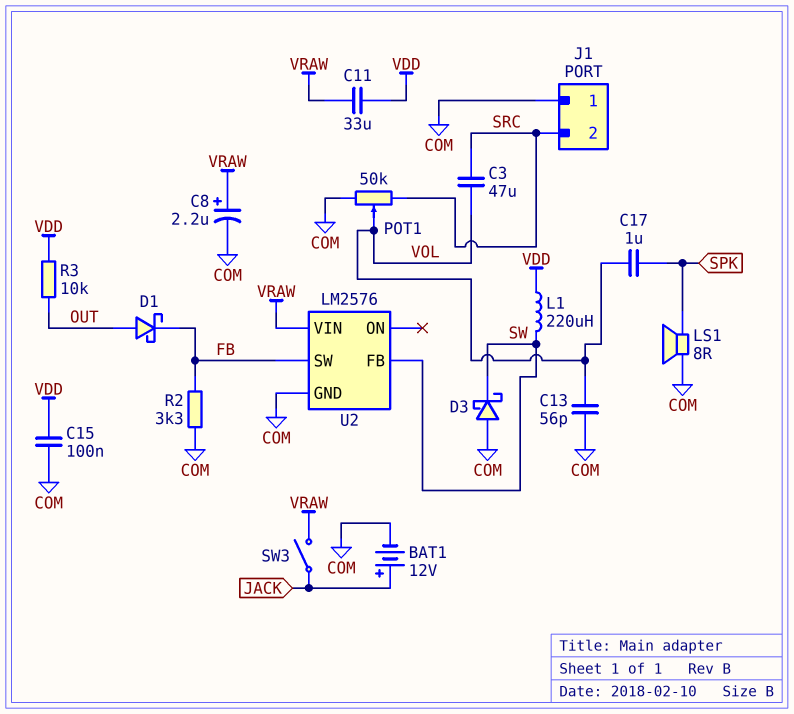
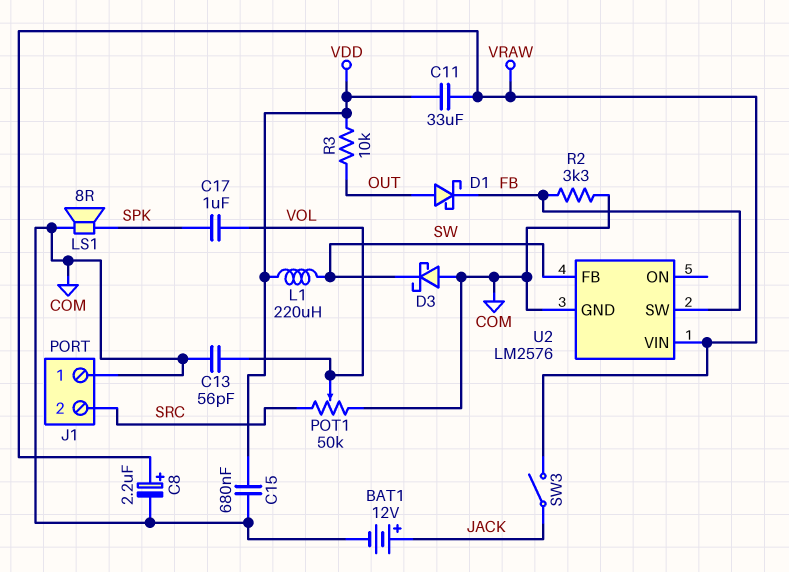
C3: 47uF (SRC, VOL) -> none
C15: 100nF (COM, VDD) -> 680nF (COM, VDD)

